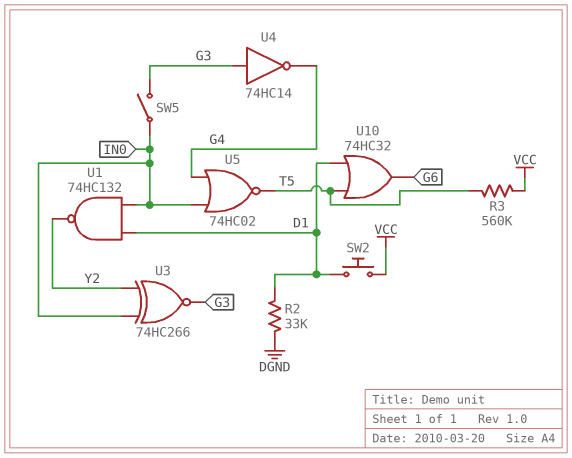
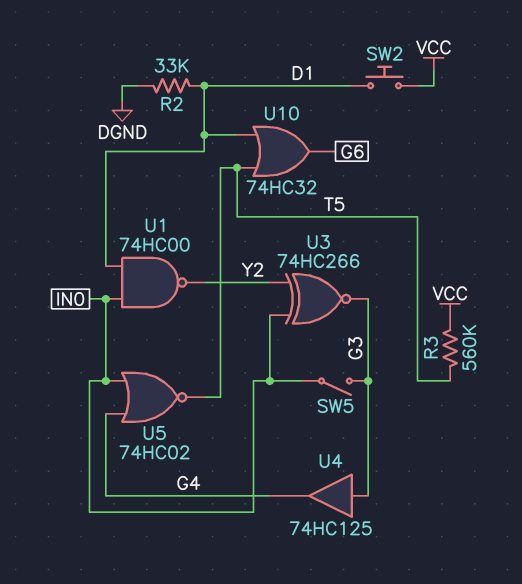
U1: NAND 74HC132 (in D1, in IN0, out Y2) -> NAND 74HC00 (in D1, in IN0, out Y2)
U4: NOT 74HC14 (in G3, out G4) -> buffer 74HC125 (in G3, out G4)

